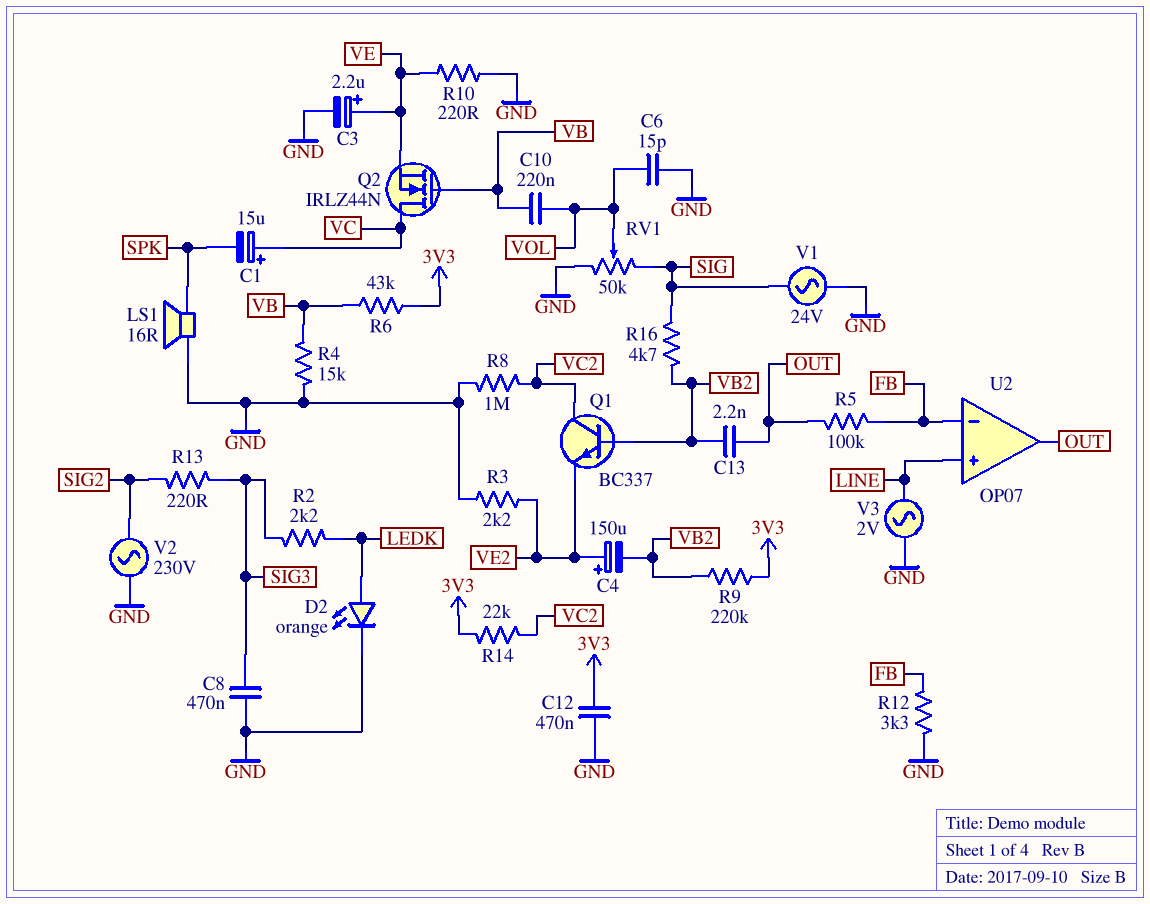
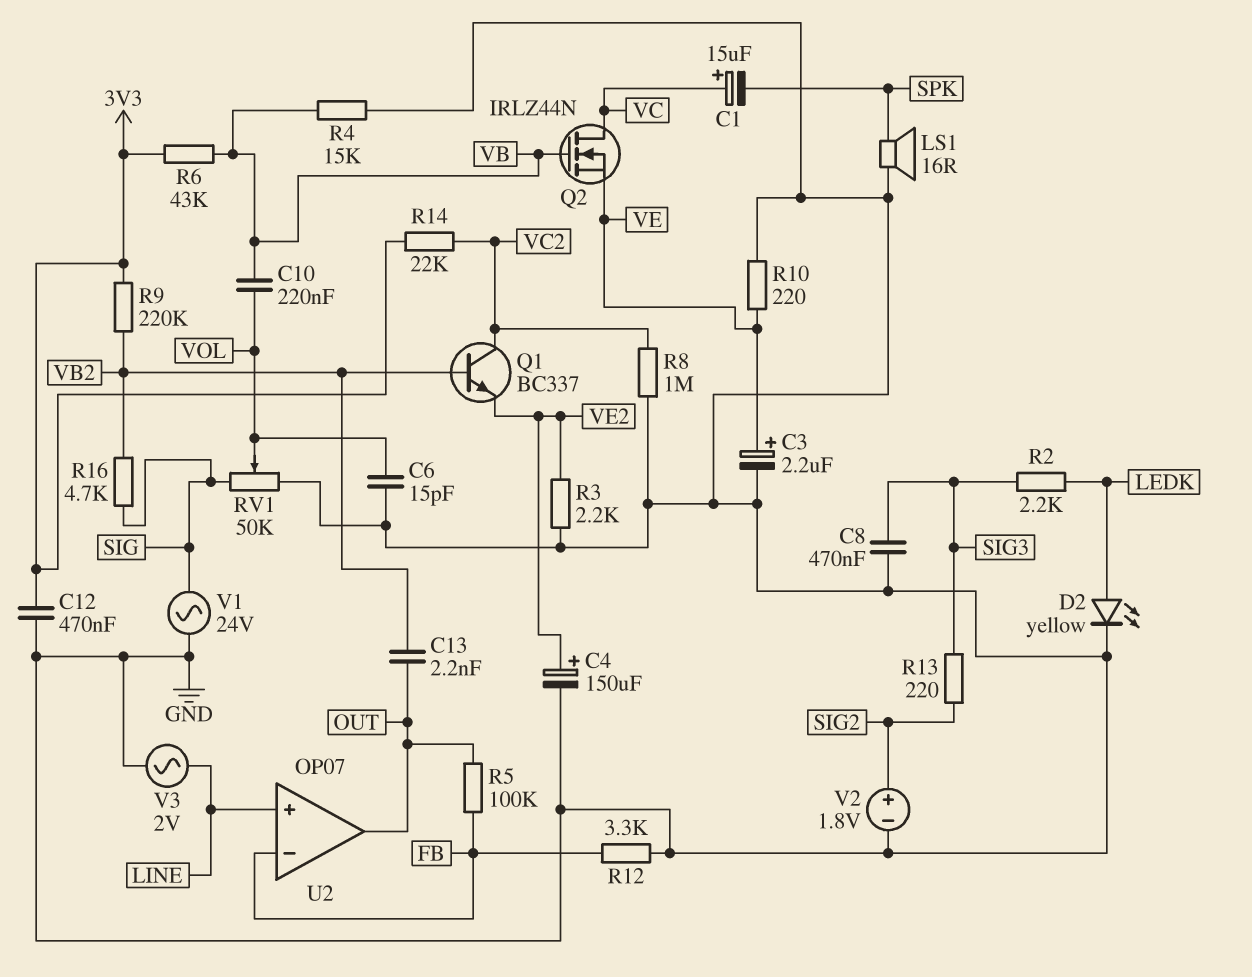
C4: 150uF (plus VE2, minus VB2) -> 150uF (plus VE2, minus GND)
D2: LED orange (A LEDK, K GND) -> LED yellow (A LEDK, K GND)
V2: AC 230V (GND, SIG2) -> 1.8V (plus SIG2, minus GND)

